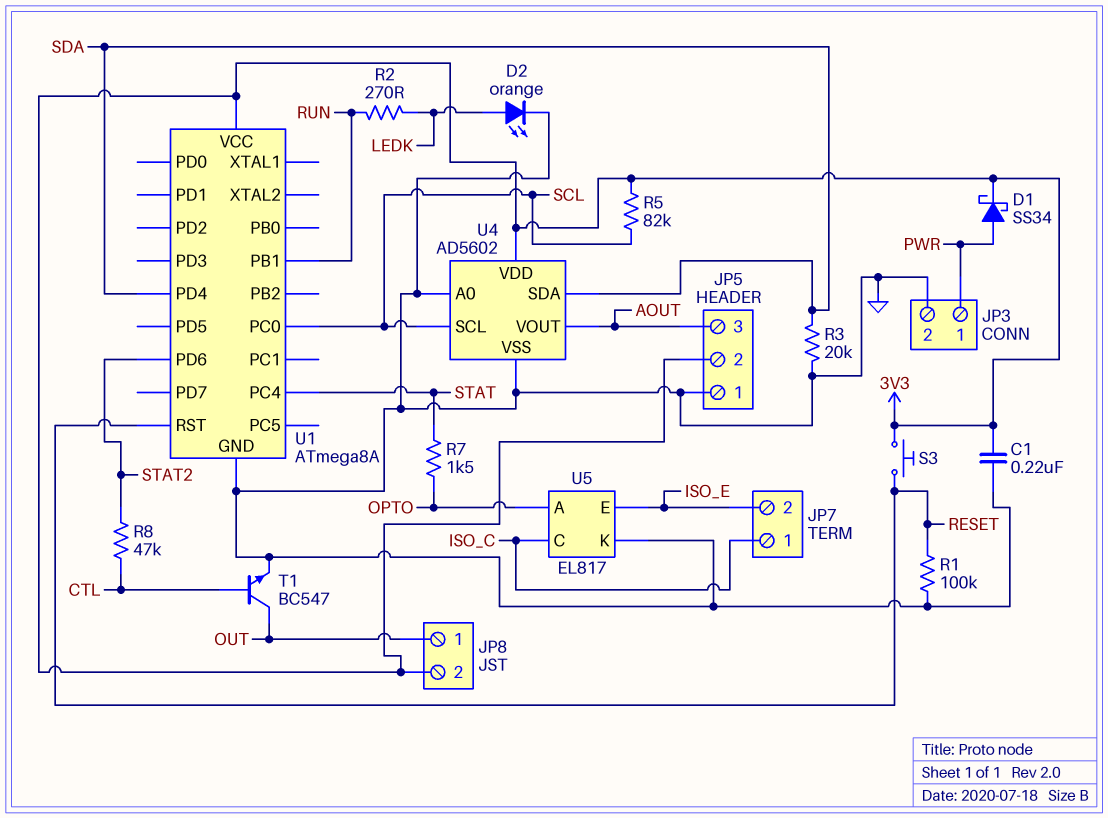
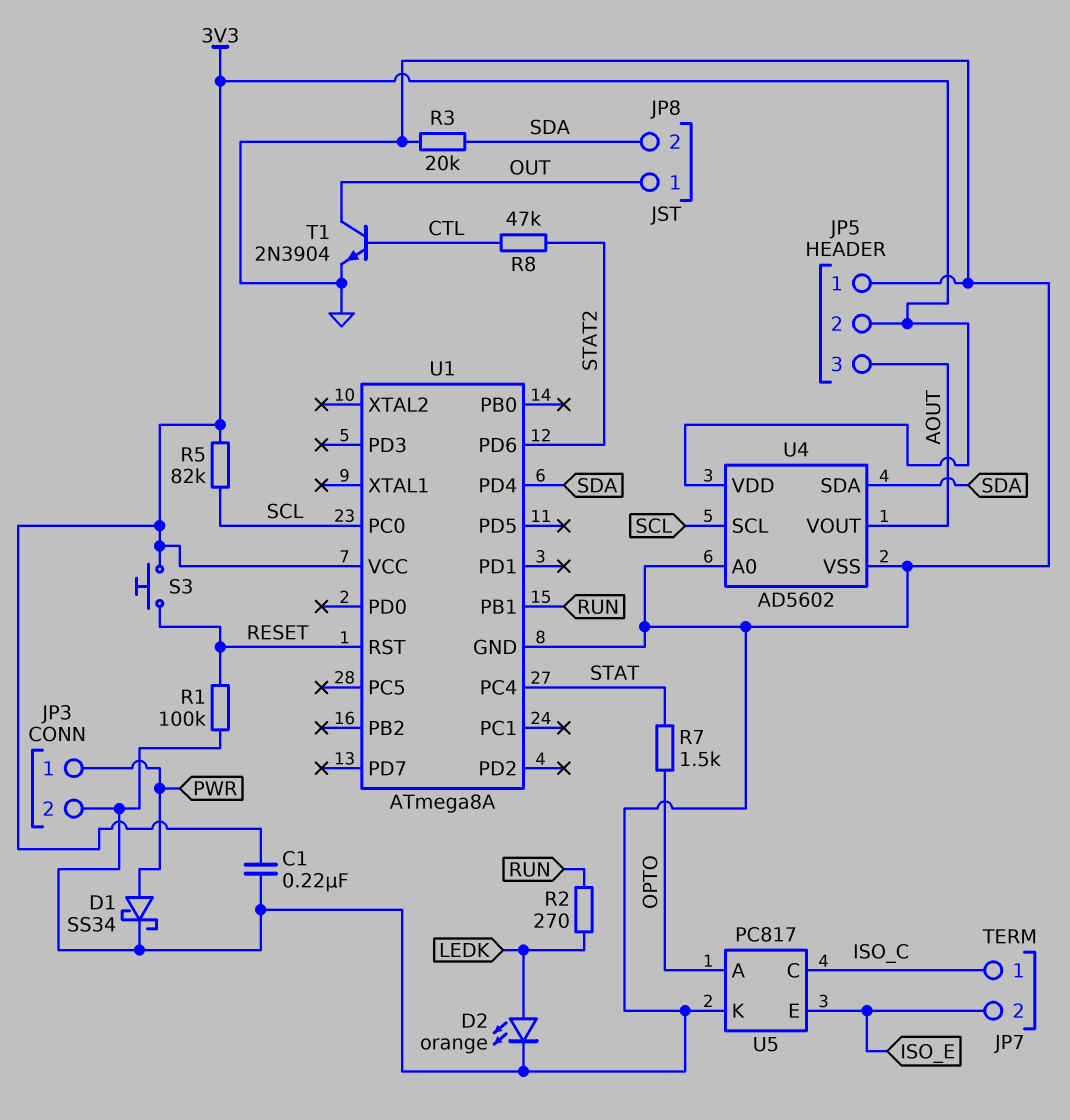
D1: schottky SS34 (A PWR, K 3V3) -> schottky SS34 (A PWR, K GND)
JP8 pin 2: 3V3 -> SDA
T1: NPN BC547 (B CTL, C OUT, E GND) -> NPN 2N3904 (B CTL, C OUT, E GND)
U5: EL817 -> PC817

